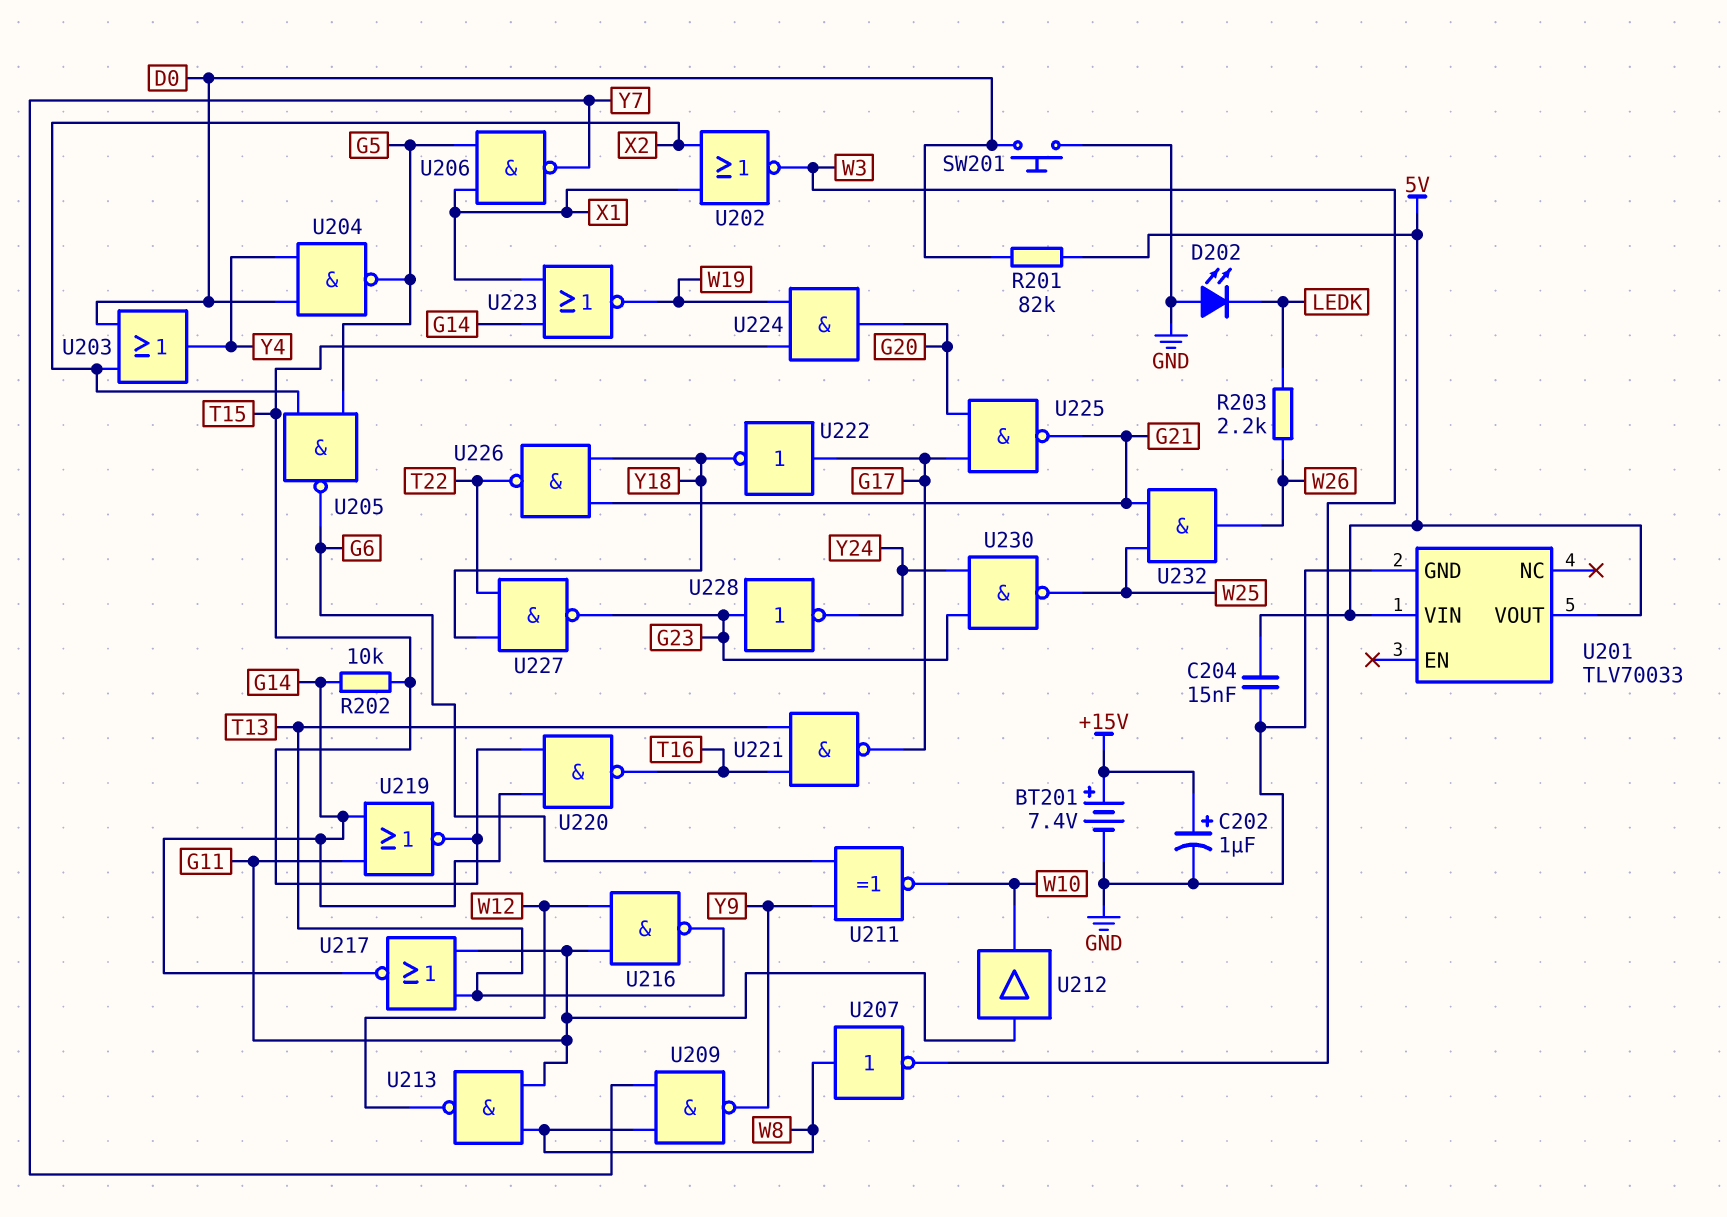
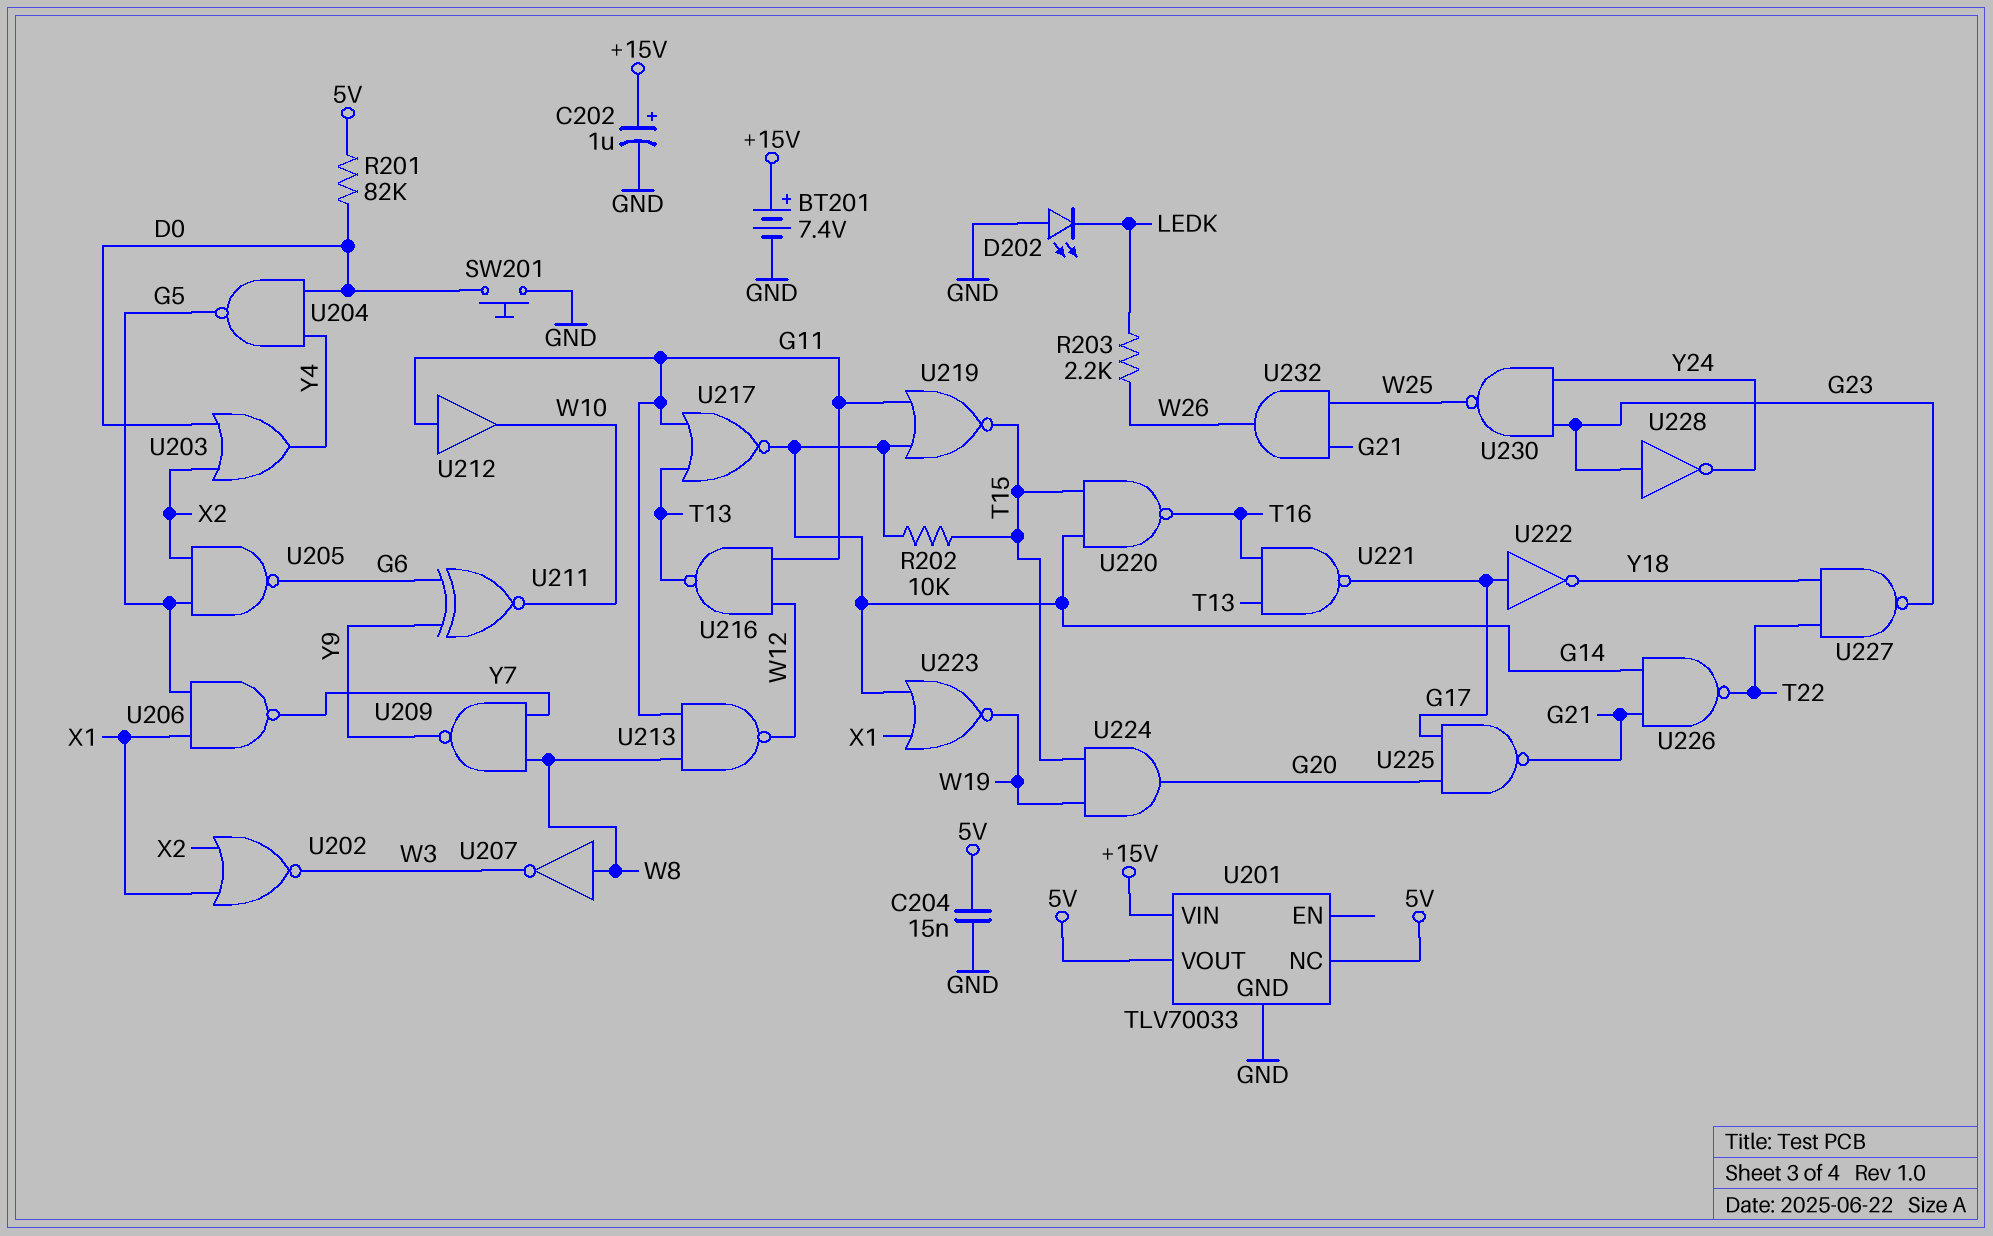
U201 pin NC: none -> 5V
U201 pin VIN: 5V -> +15V
U226: NAND (in G21, in Y18, out T22) -> NAND (in G14, in G21, out T22)

